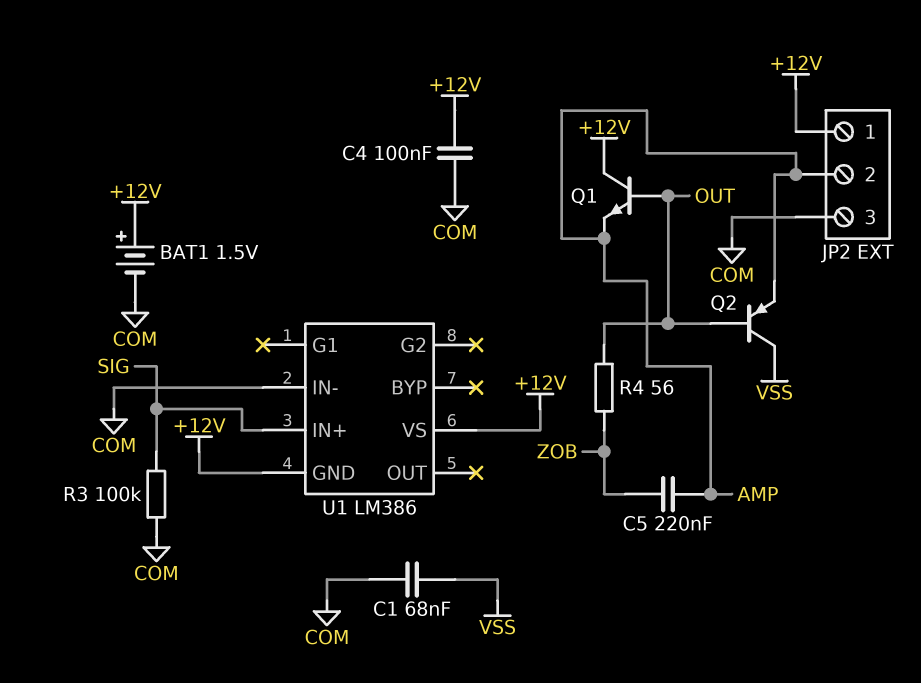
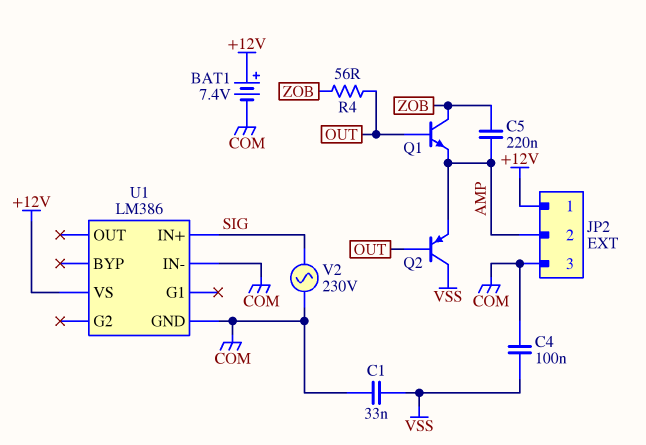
BAT1: 1.5V (plus +12V, minus COM) -> 7.4V (plus +12V, minus COM)
C1: 68nF (COM, VSS) -> 33nF (COM, VSS)
C4: 100nF (+12V, COM) -> 100nF (COM, VSS)
Q1: NPN (B OUT, C +12V, E AMP) -> NPN (B OUT, C ZOB, E AMP)
R3: 100k (COM, SIG) -> none
U1 pin GND: +12V -> COM
V2: none -> AC 230V (COM, SIG)

